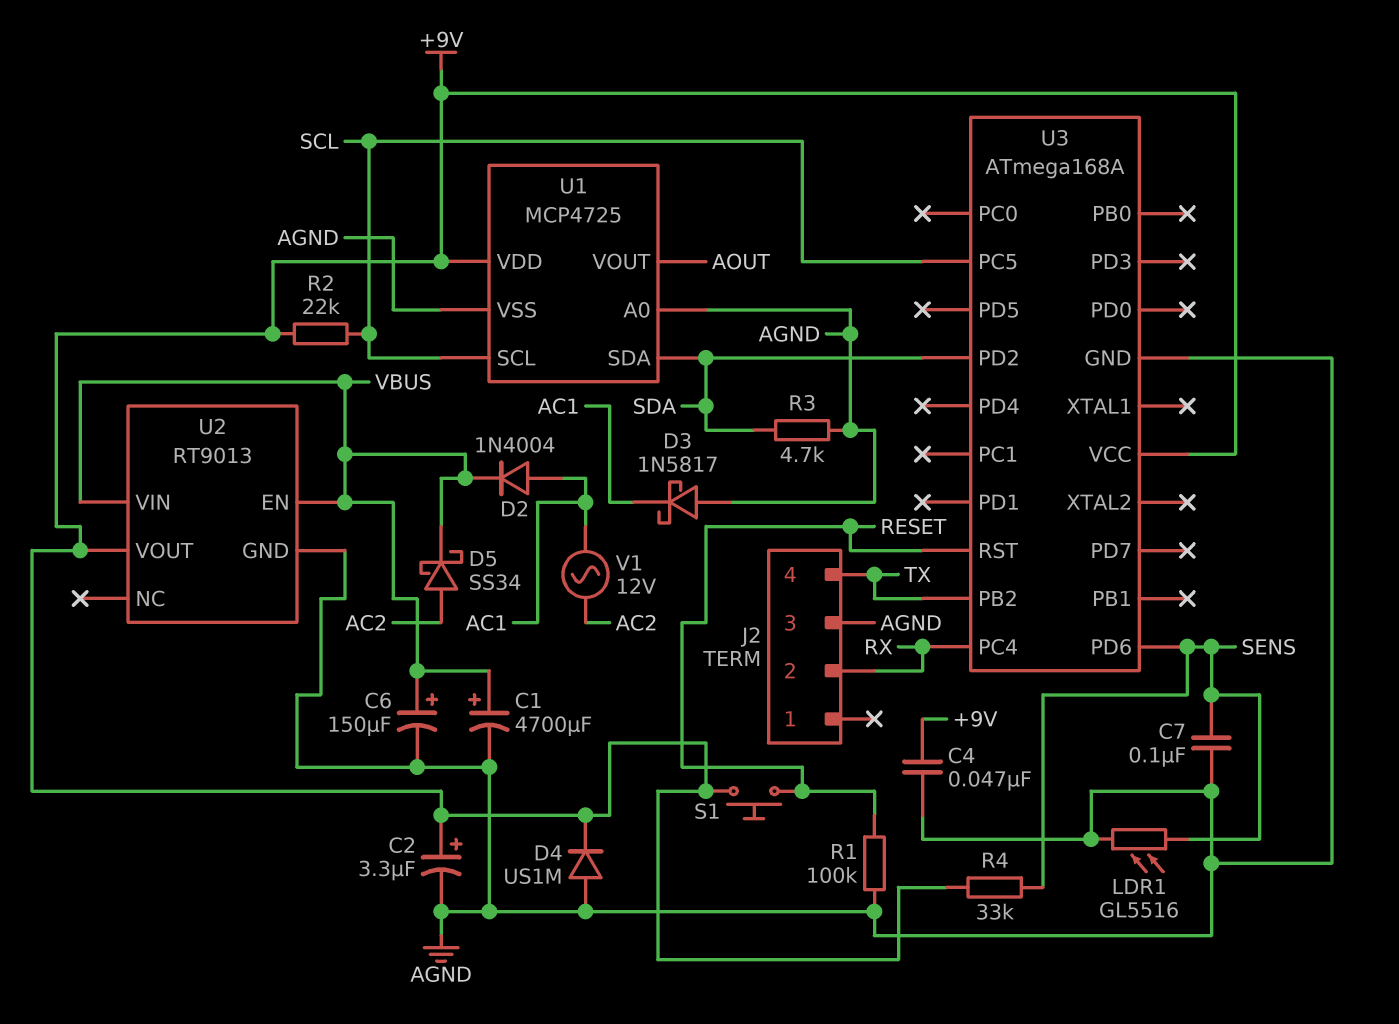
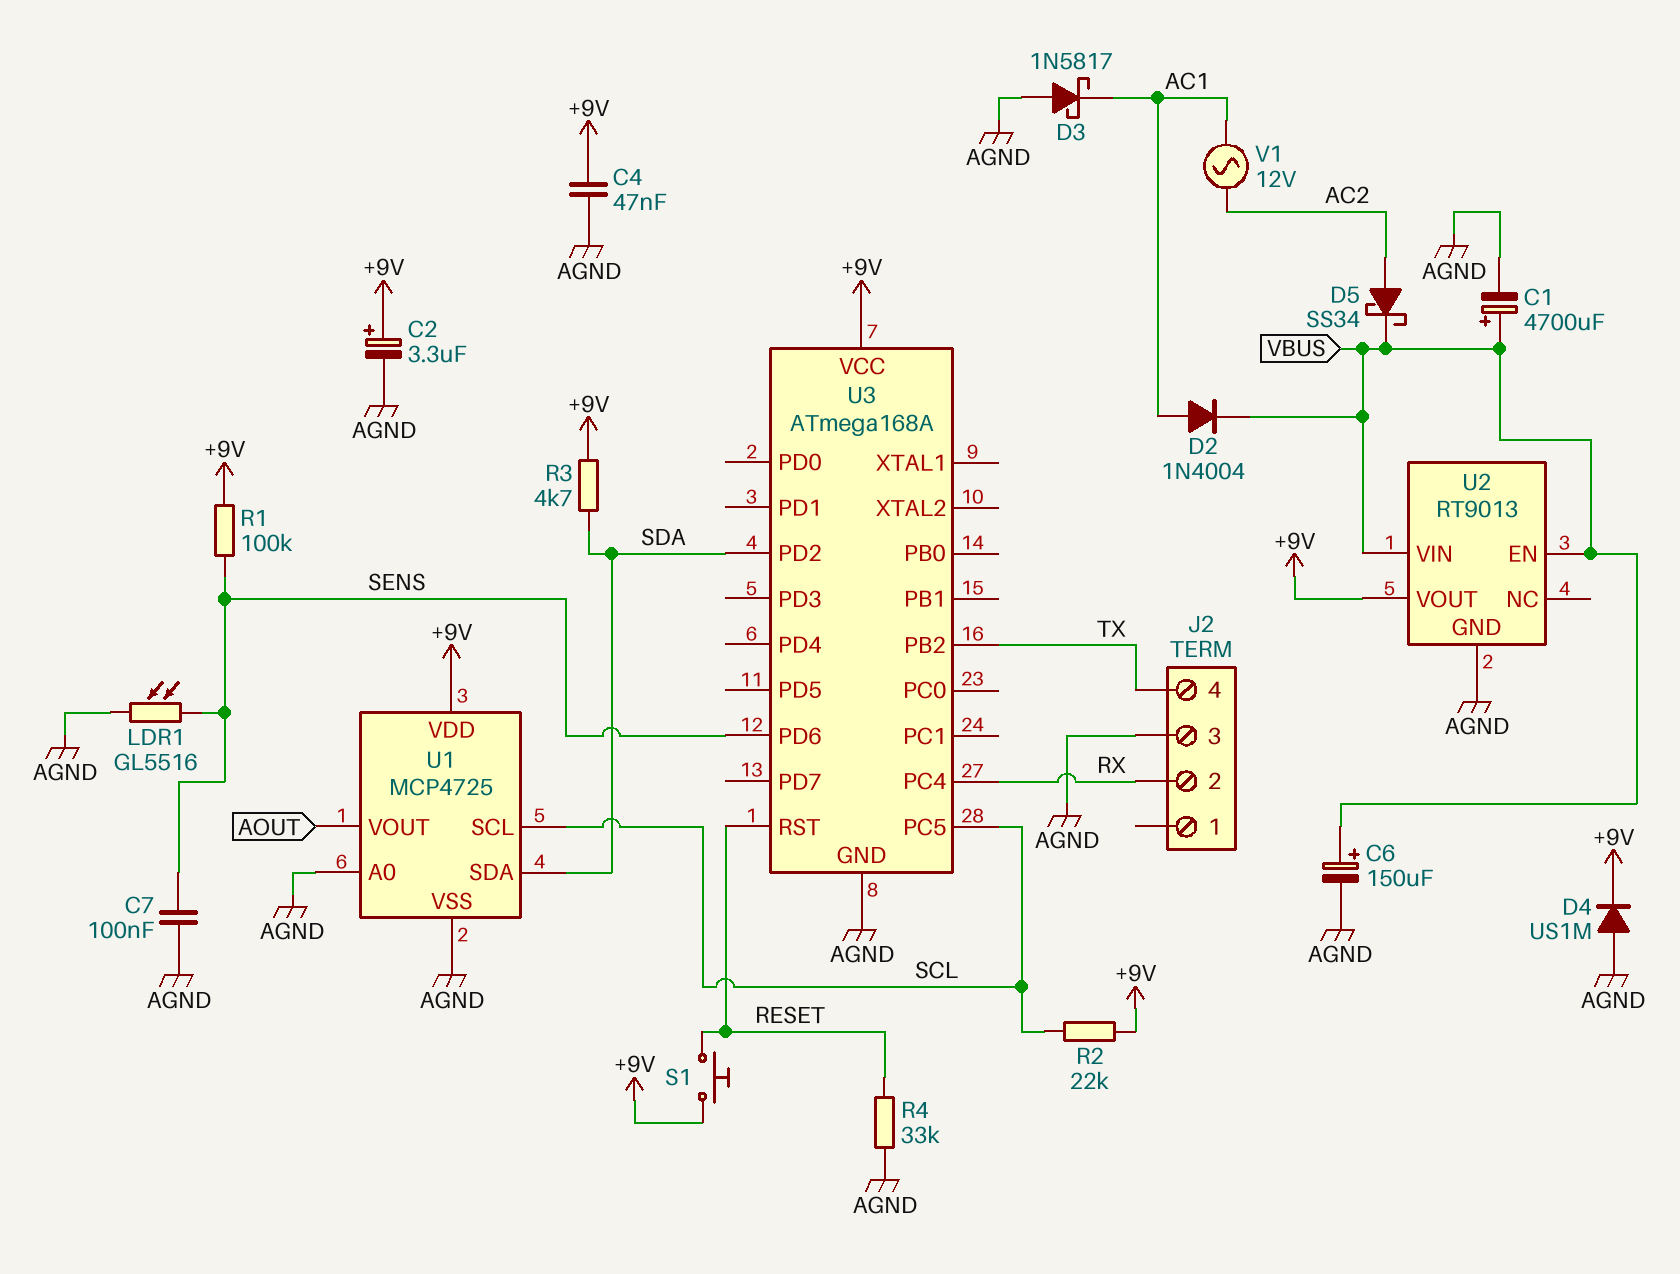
R1: 100k (AGND, RESET) -> 100k (+9V, SENS)
R3: 4.7k (AGND, SDA) -> 4.7k (+9V, SDA)
R4: 33k (+9V, SENS) -> 33k (AGND, RESET)

